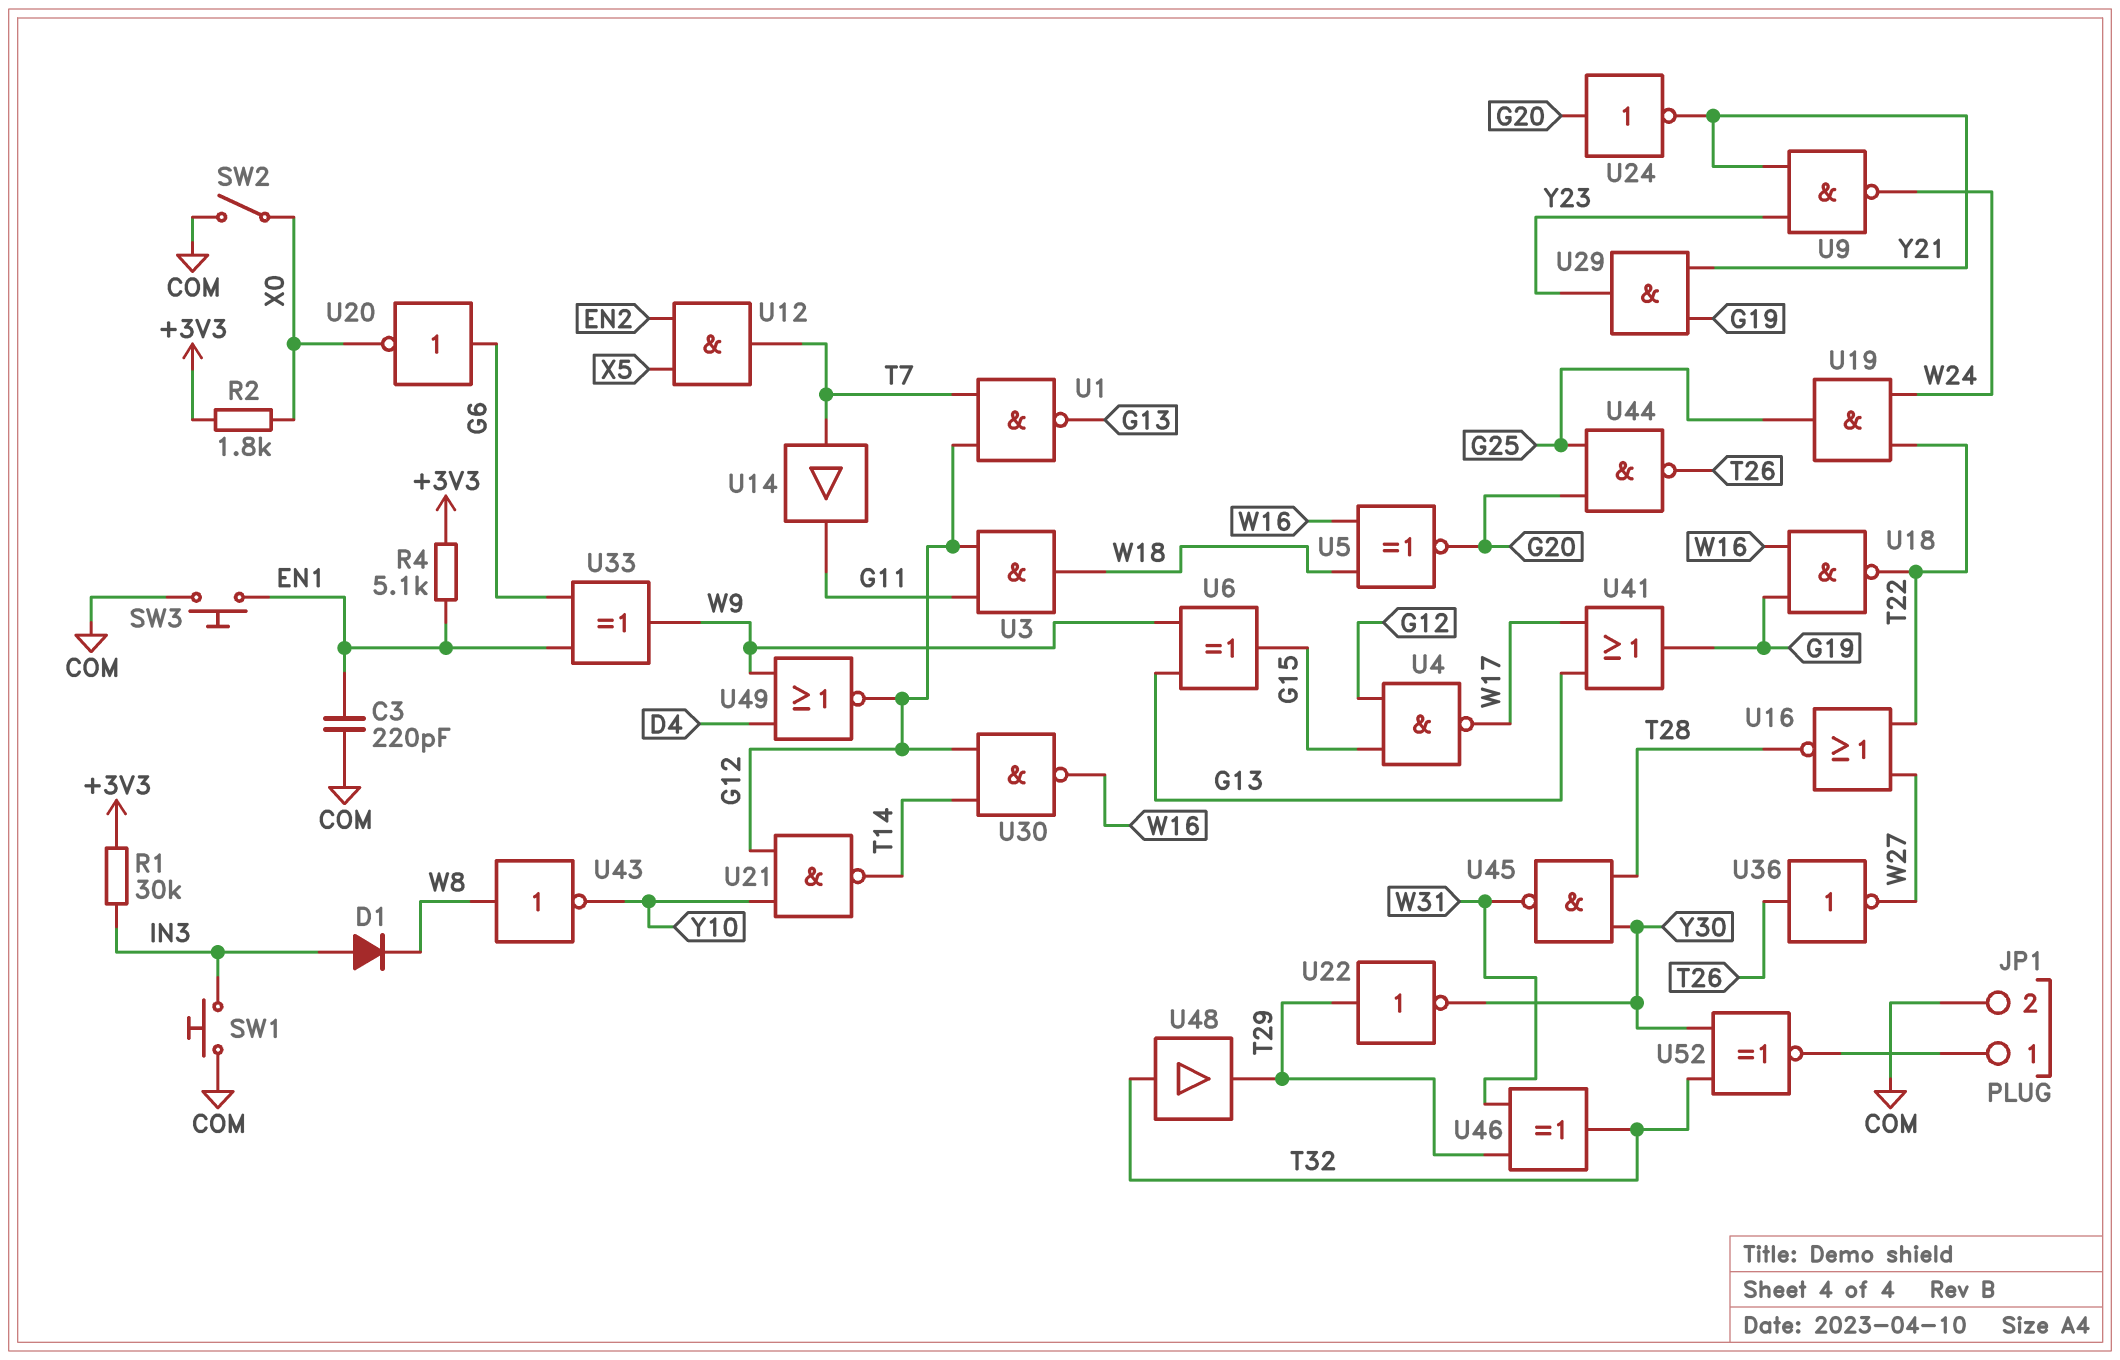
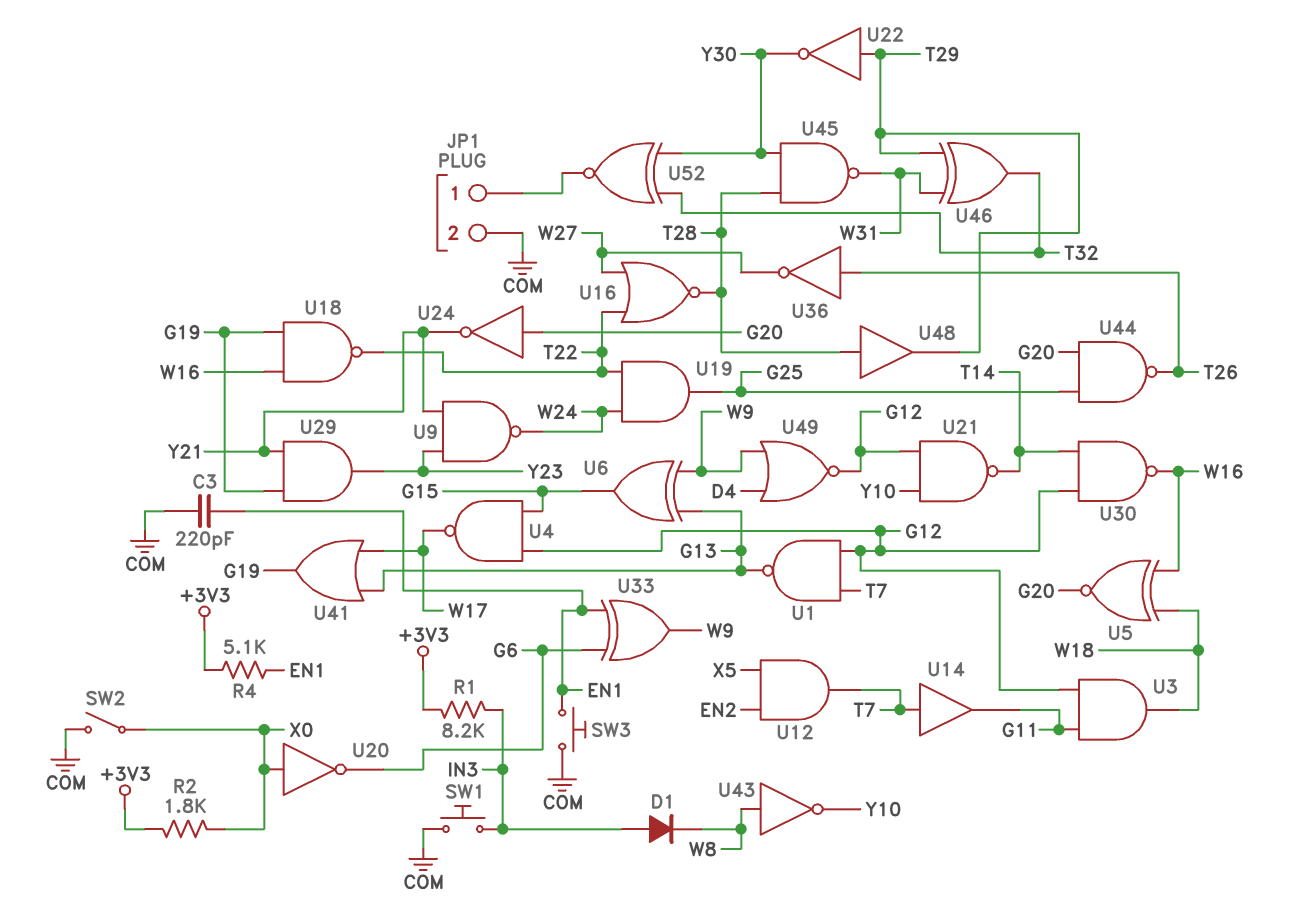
R1: 30k (+3V3, IN3) -> 8.2k (+3V3, IN3)
U20: NOT (in G6, out X0) -> NOT (in X0, out G6)
U48: buffer (in T32, out T29) -> buffer (in T28, out T29)

